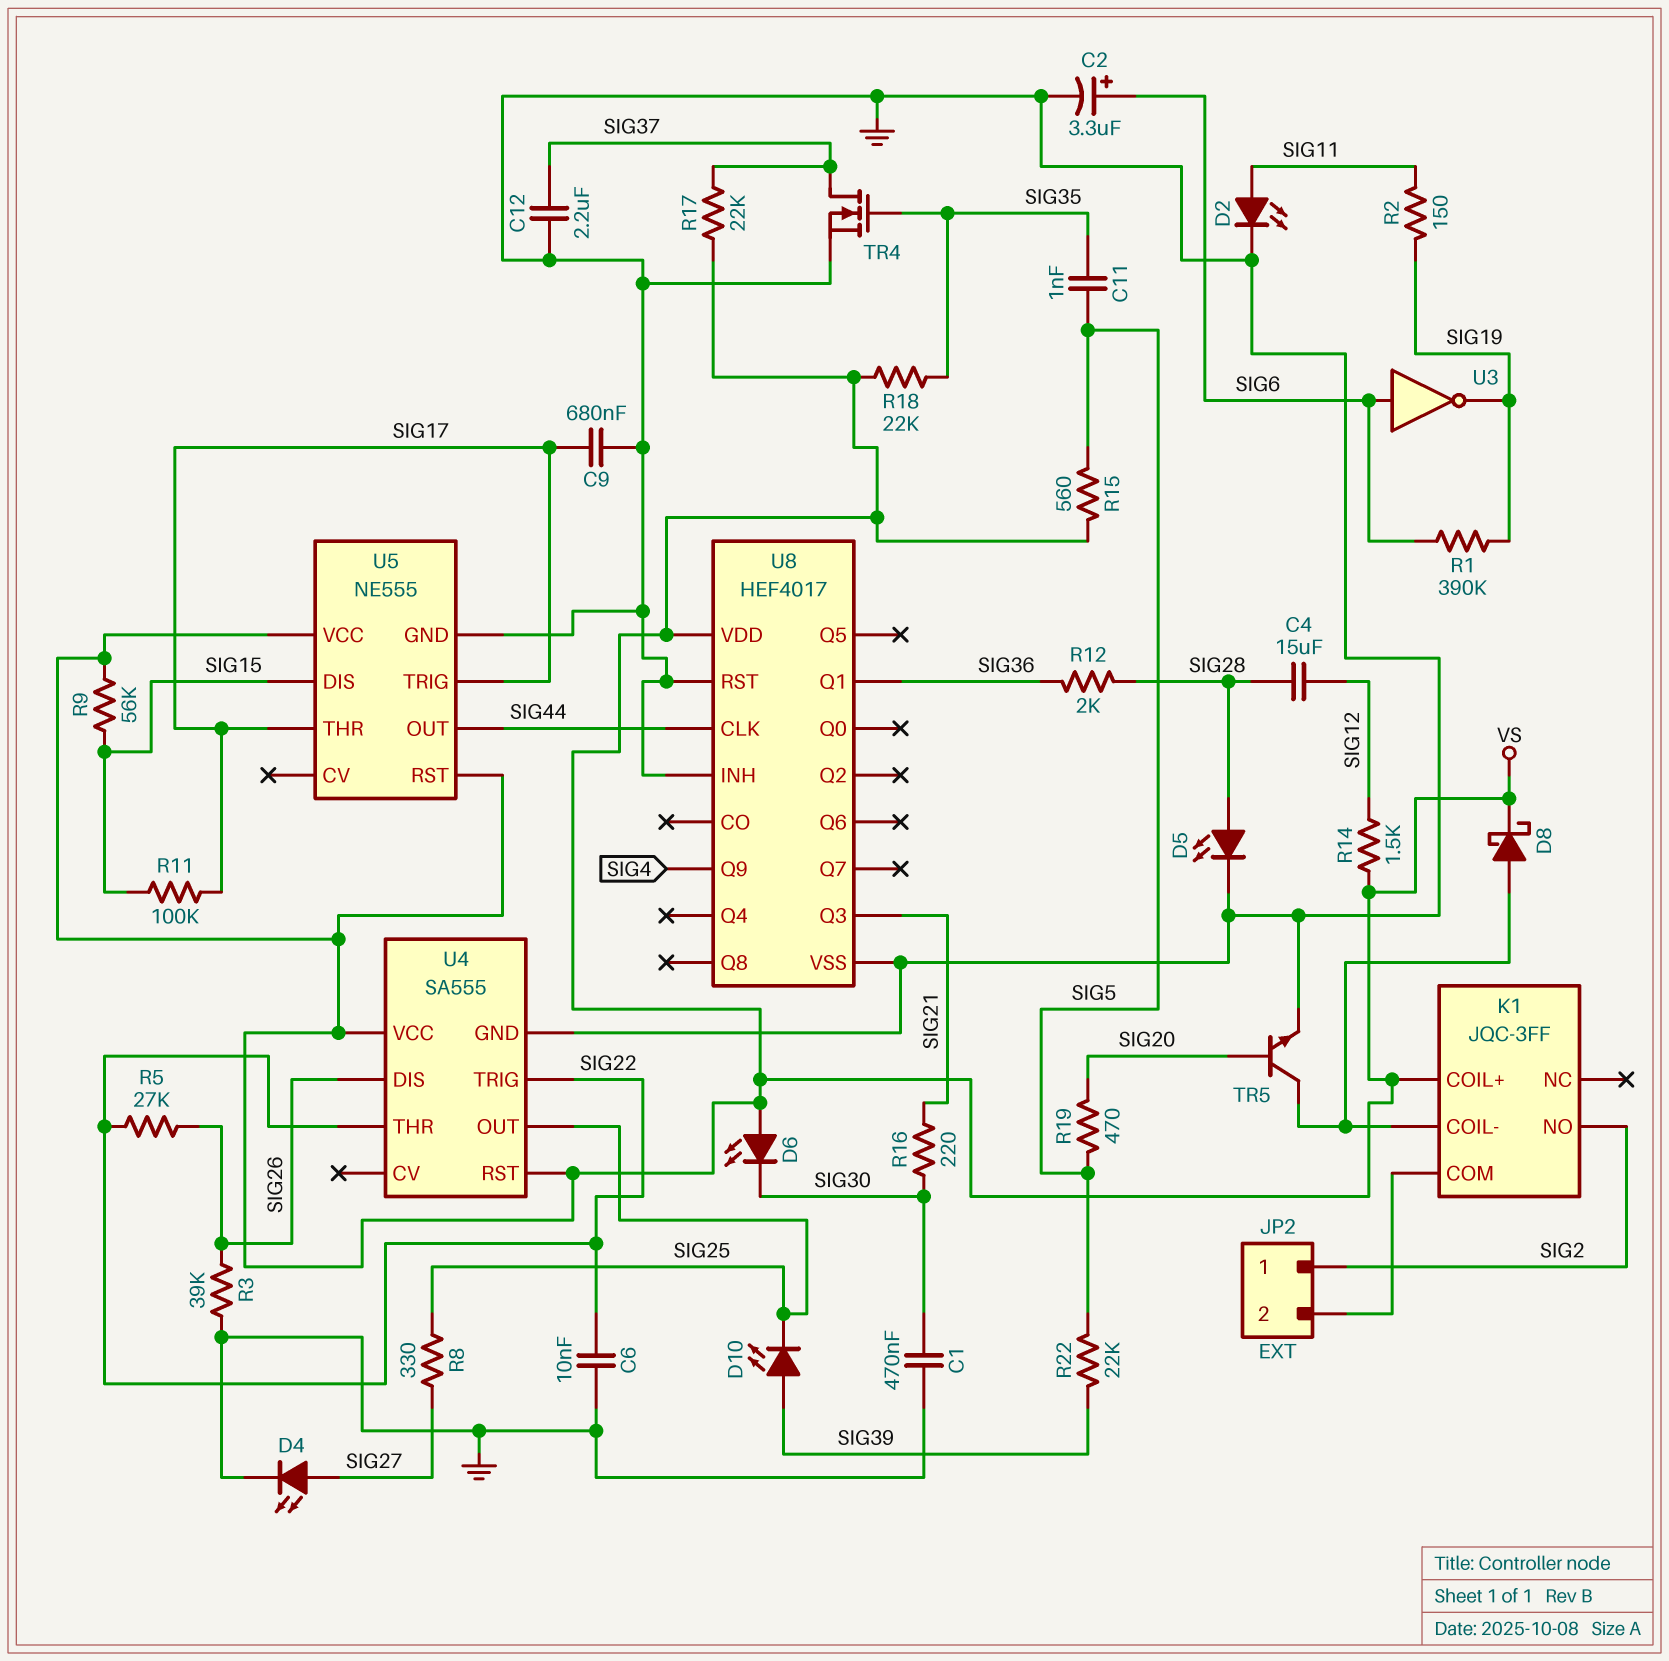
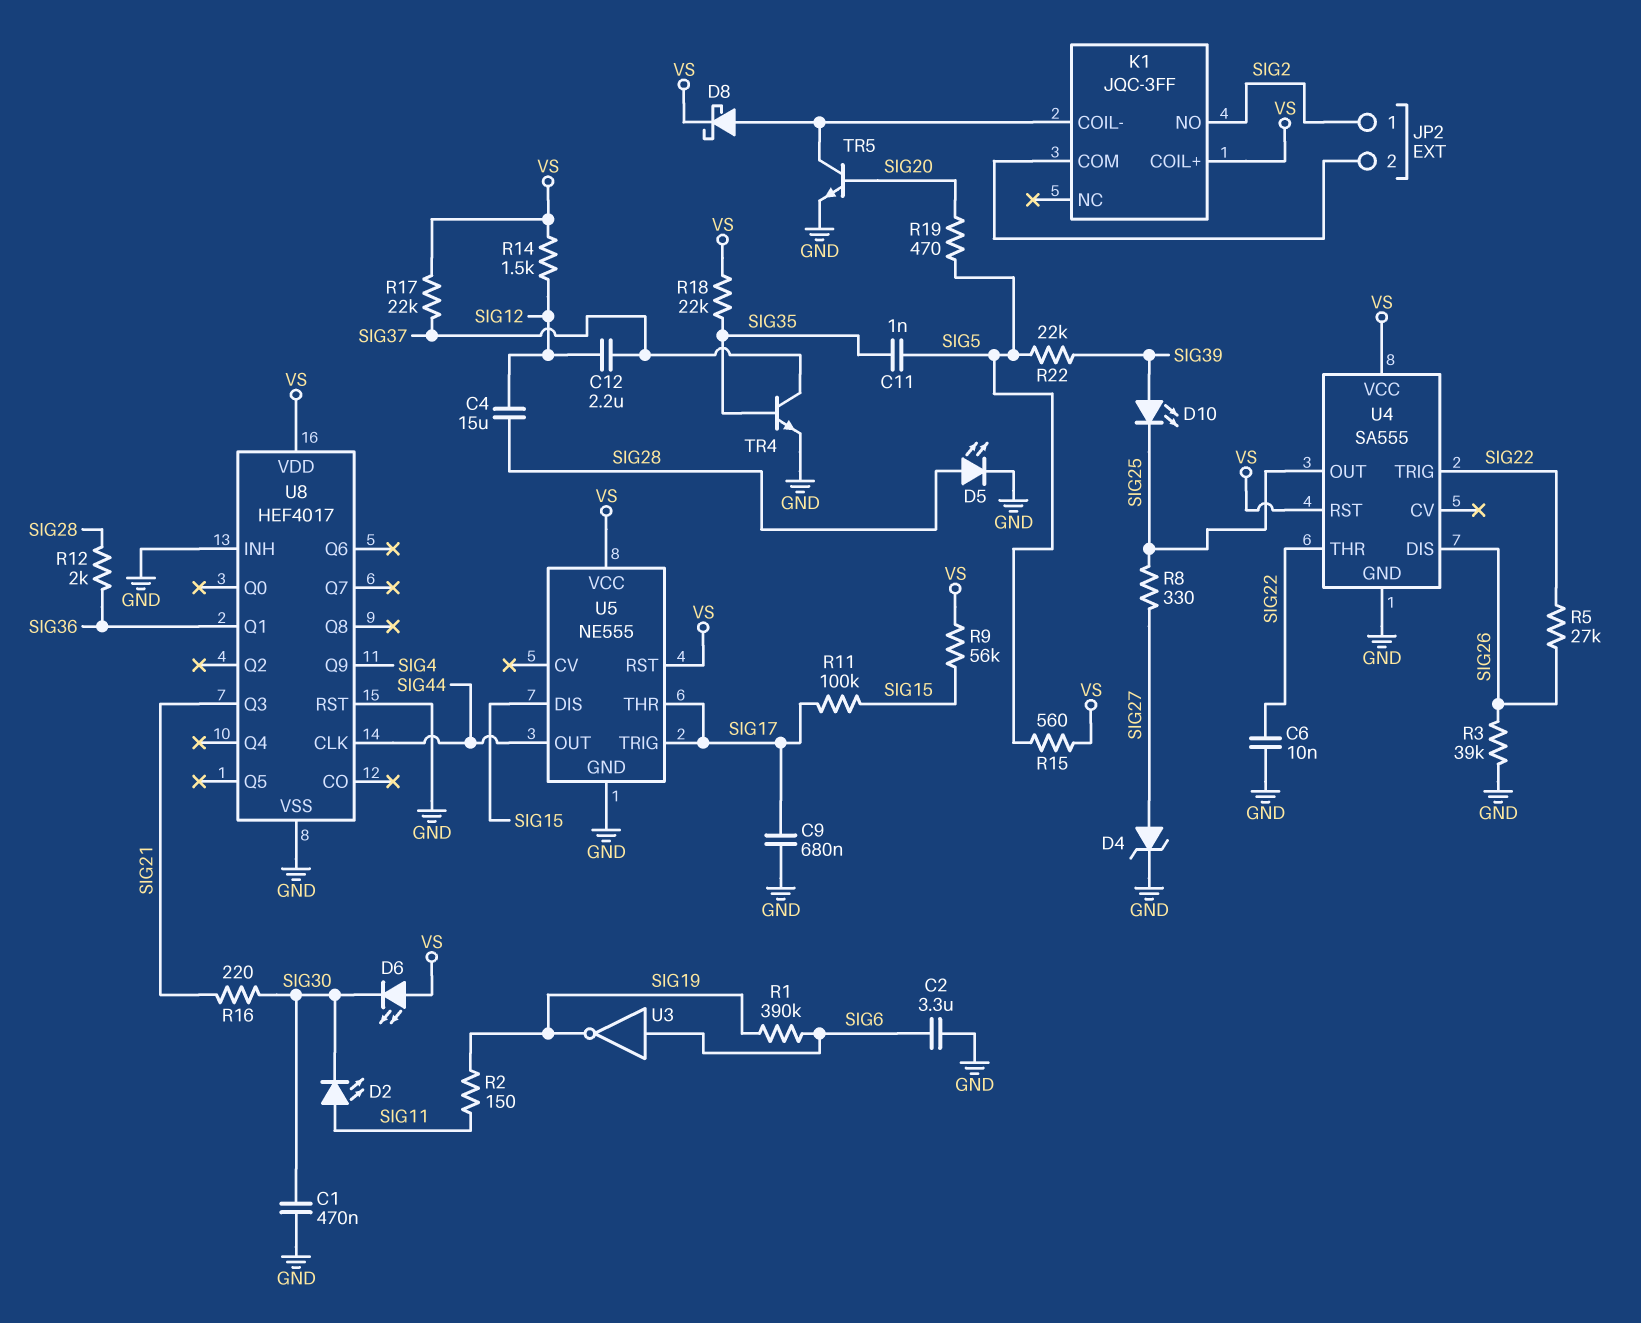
C2: 3.3uF (plus SIG6, minus GND) -> 3.3uF (GND, SIG6)
C12: 2.2uF (GND, SIG37) -> 2.2uF (SIG12, SIG37)
D2: LED (A SIG11, K GND) -> LED (A SIG11, K SIG30)
D4: LED (A SIG27, K GND) -> zener (A SIG27, K GND)
TR4: NMOS (G SIG35, D SIG37, S GND) -> NPN (B SIG35, C SIG37, E GND)

